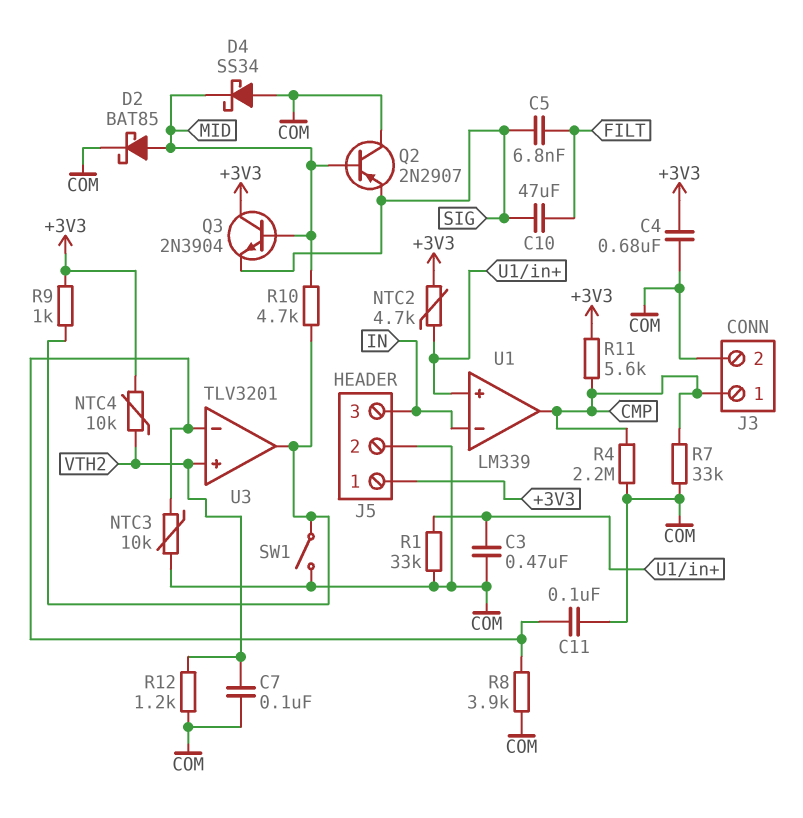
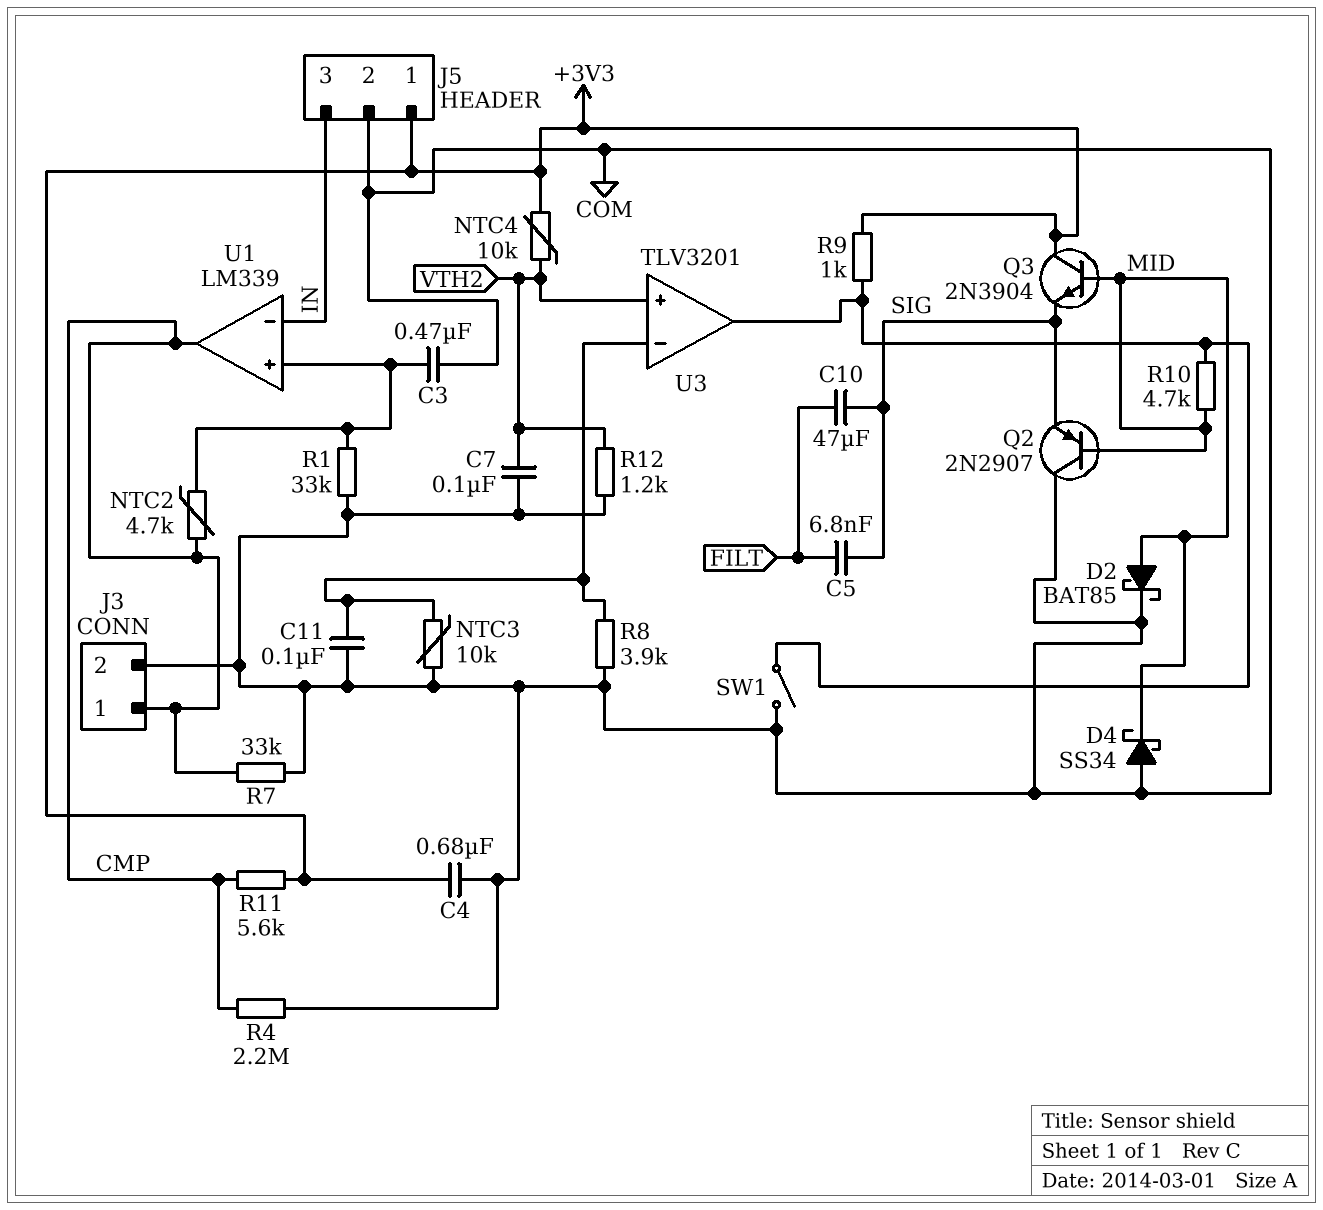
NTC2: 4.7k (+3V3, U1/in+) -> 4.7k (CMP, U1/in+)

